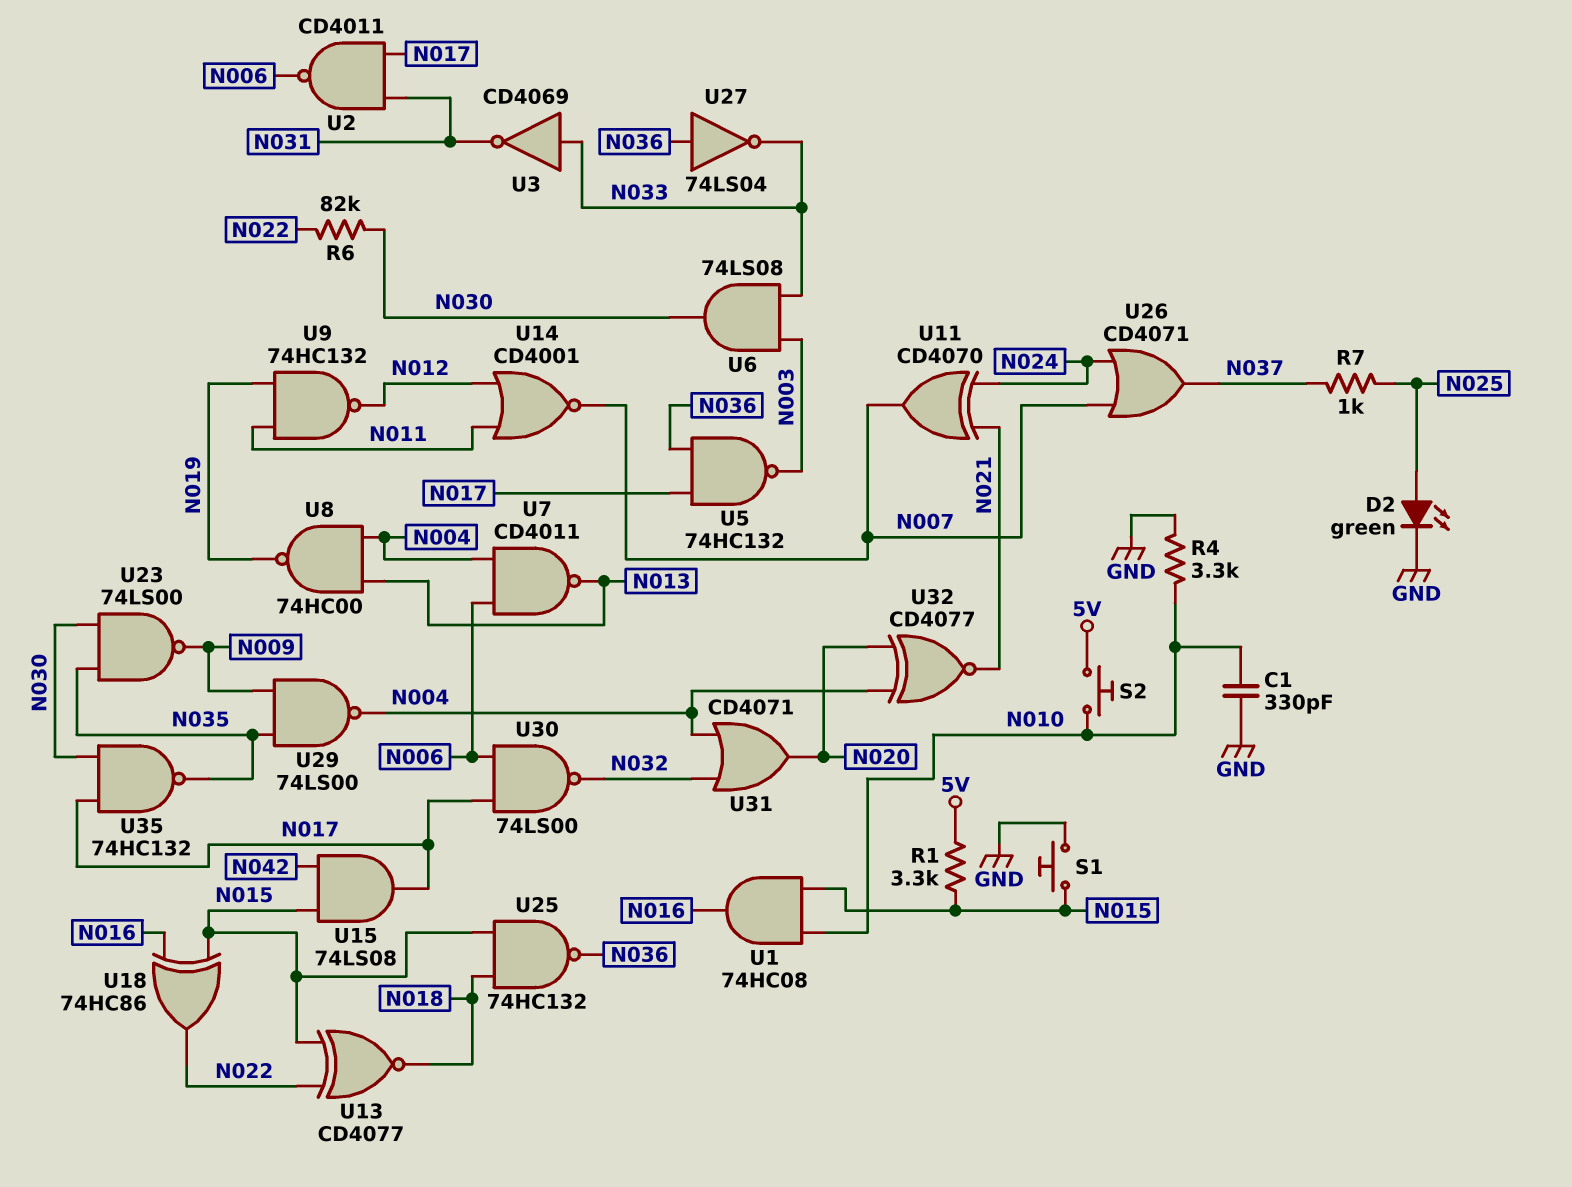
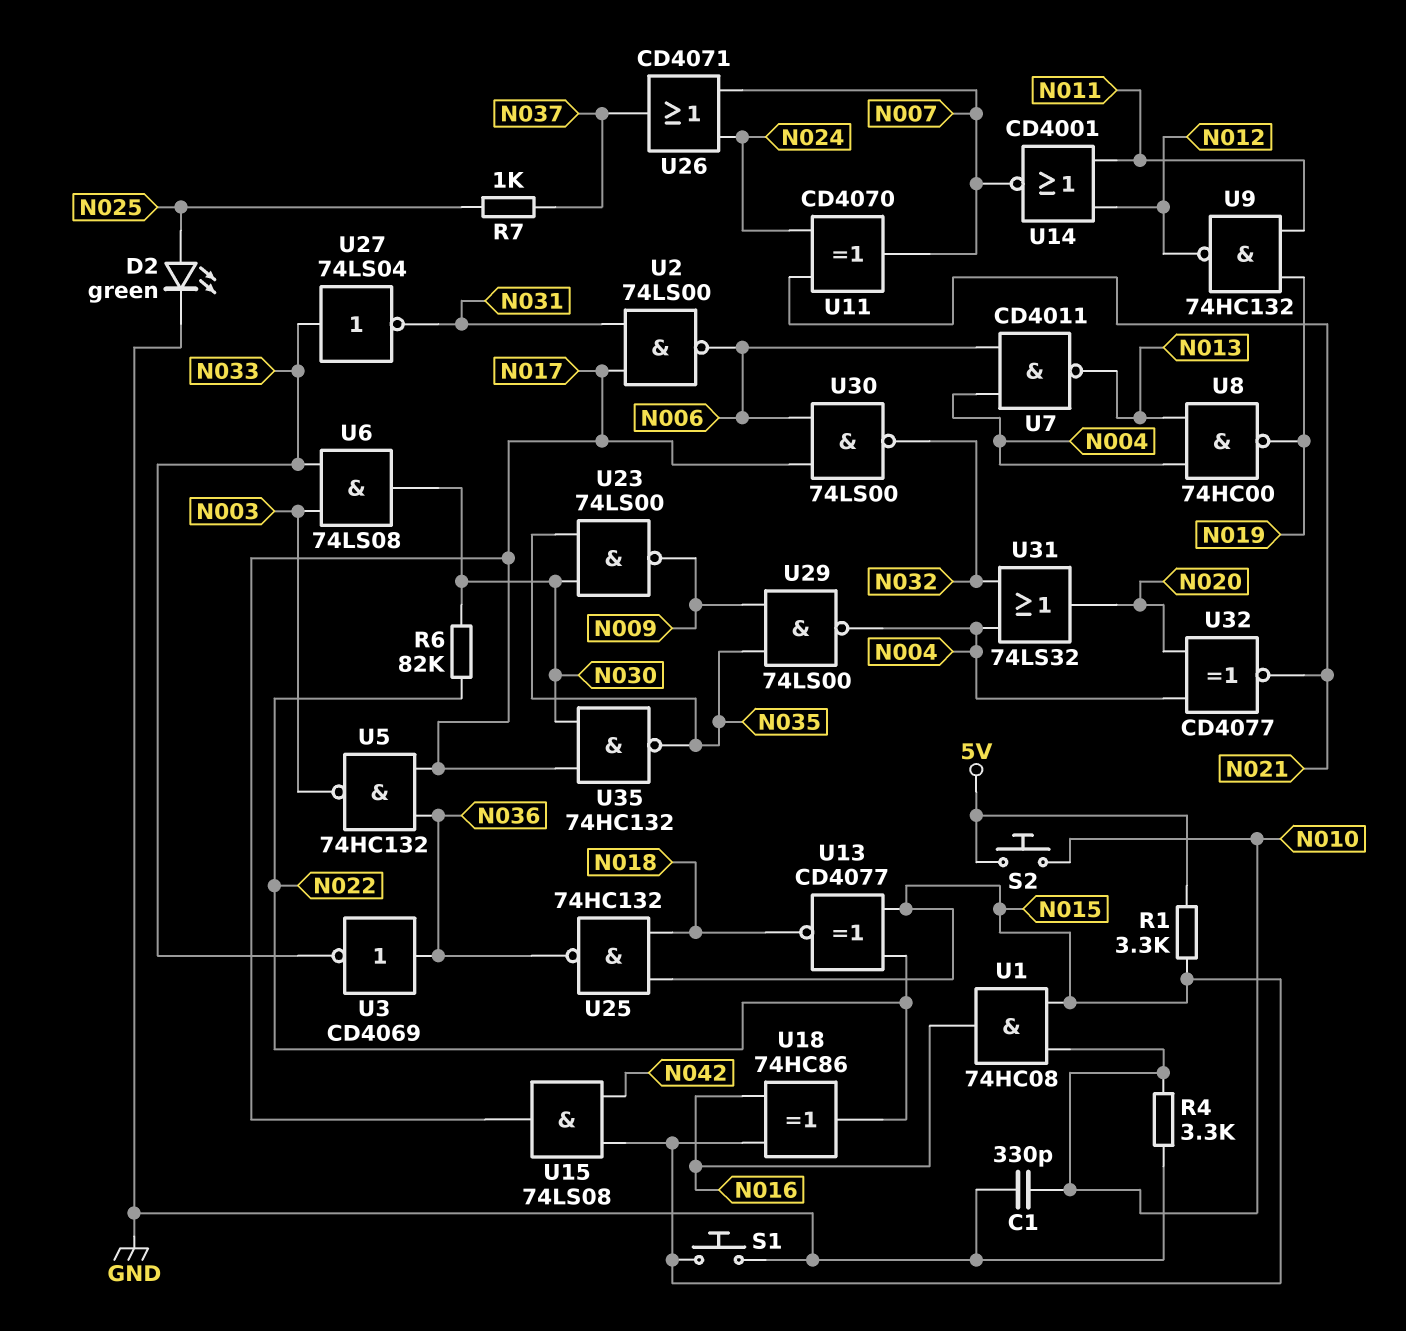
U2: NAND CD4011 (in N017, in N031, out N006) -> NAND 74LS00 (in N017, in N031, out N006)
U3: NOT CD4069 (in N033, out N031) -> NOT CD4069 (in N036, out N033)
U27: NOT 74LS04 (in N036, out N033) -> NOT 74LS04 (in N033, out N031)
U31: OR CD4071 (in N004, in N032, out N020) -> OR 74LS32 (in N004, in N032, out N020)

